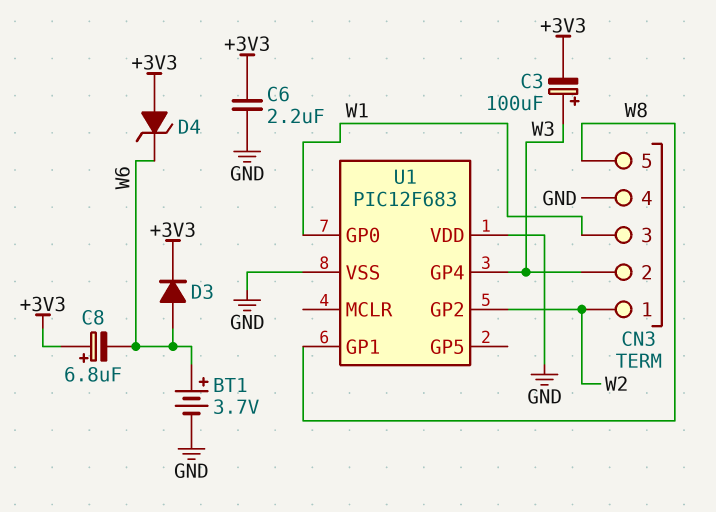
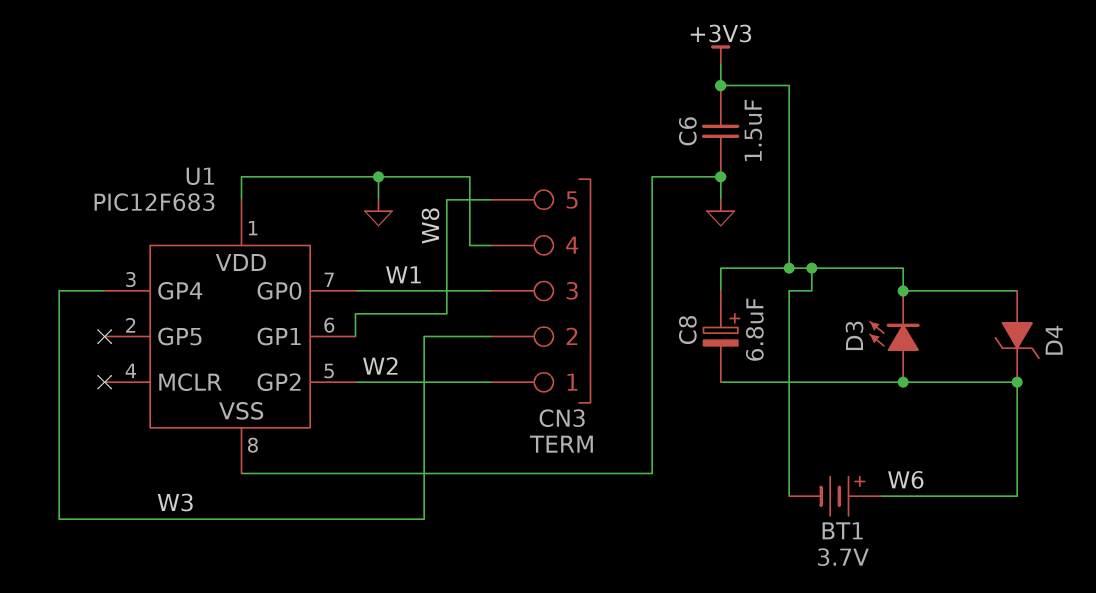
BT1: 3.7V (plus W6, minus GND) -> 3.7V (plus W6, minus +3V3)
C3: 100uF (plus W3, minus +3V3) -> none
C6: 2.2uF (+3V3, GND) -> 1.5uF (+3V3, GND)
D3: diode (A W6, K +3V3) -> LED (A W6, K +3V3)

